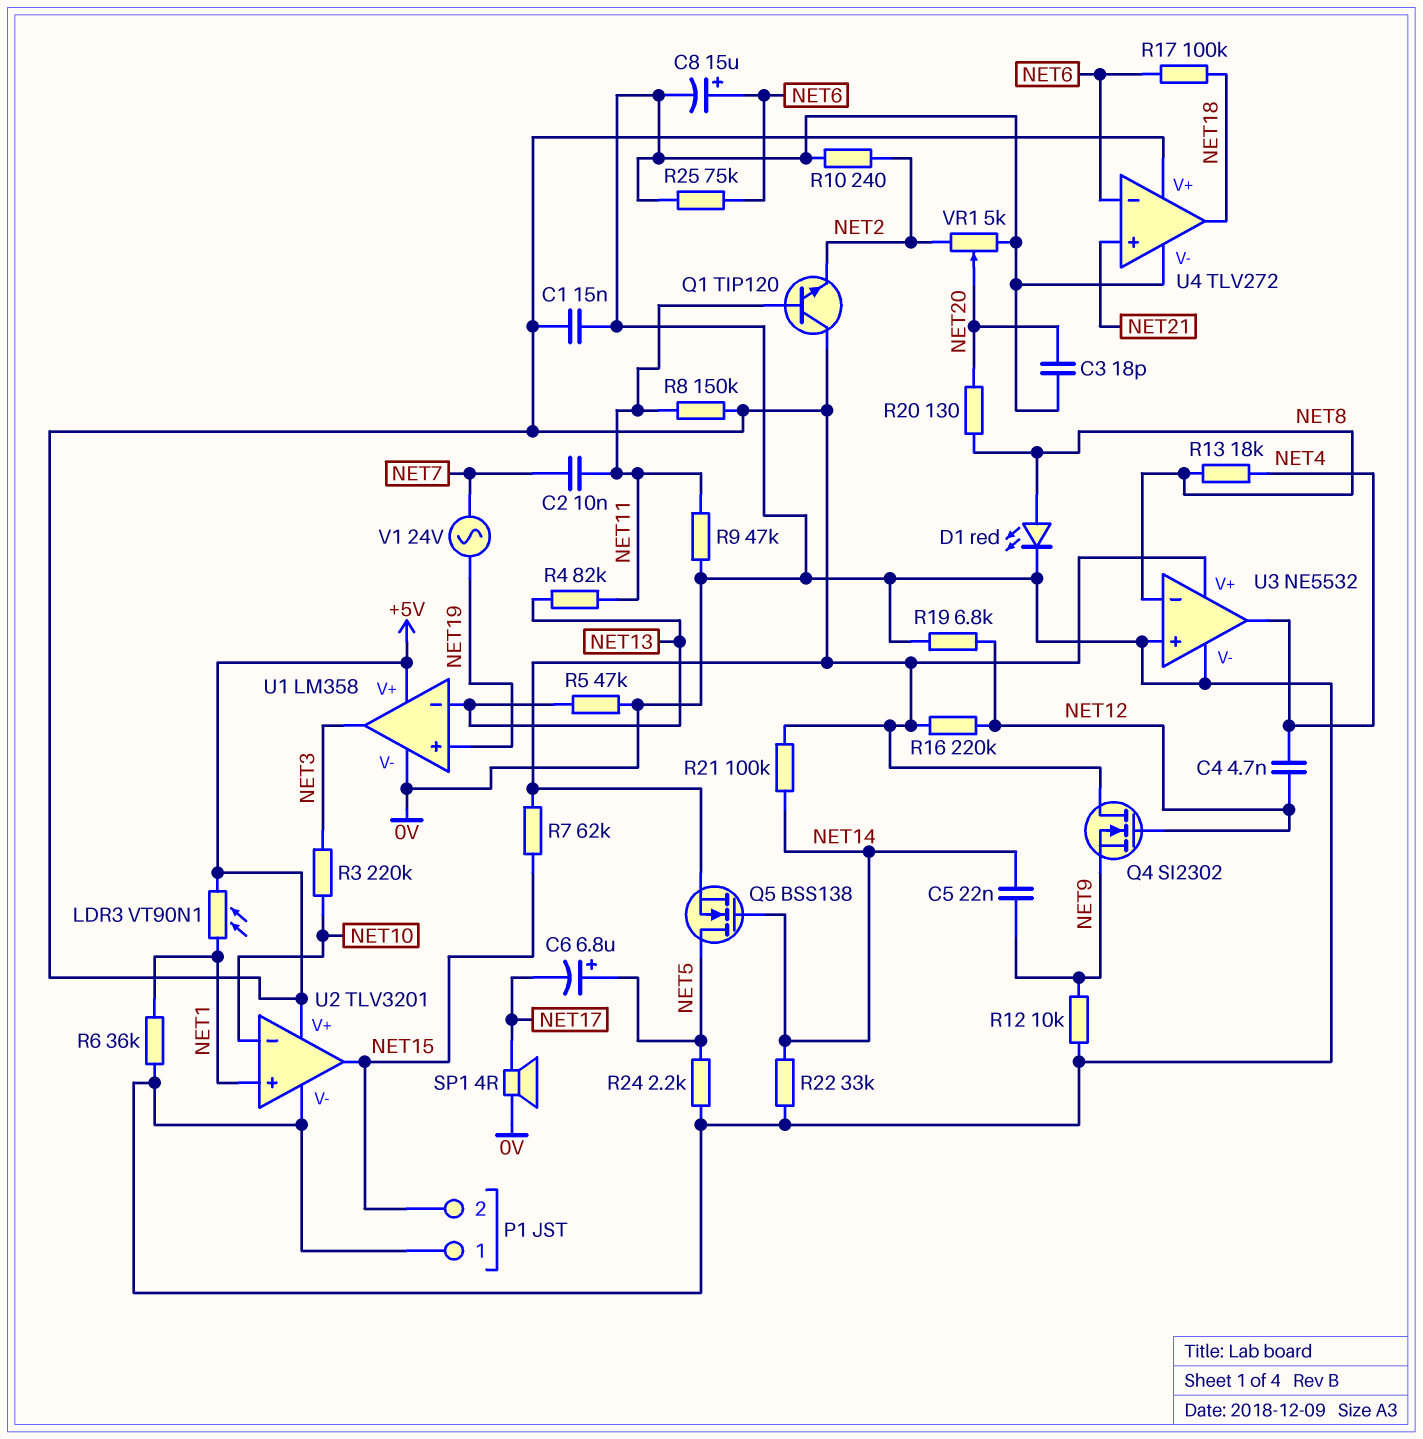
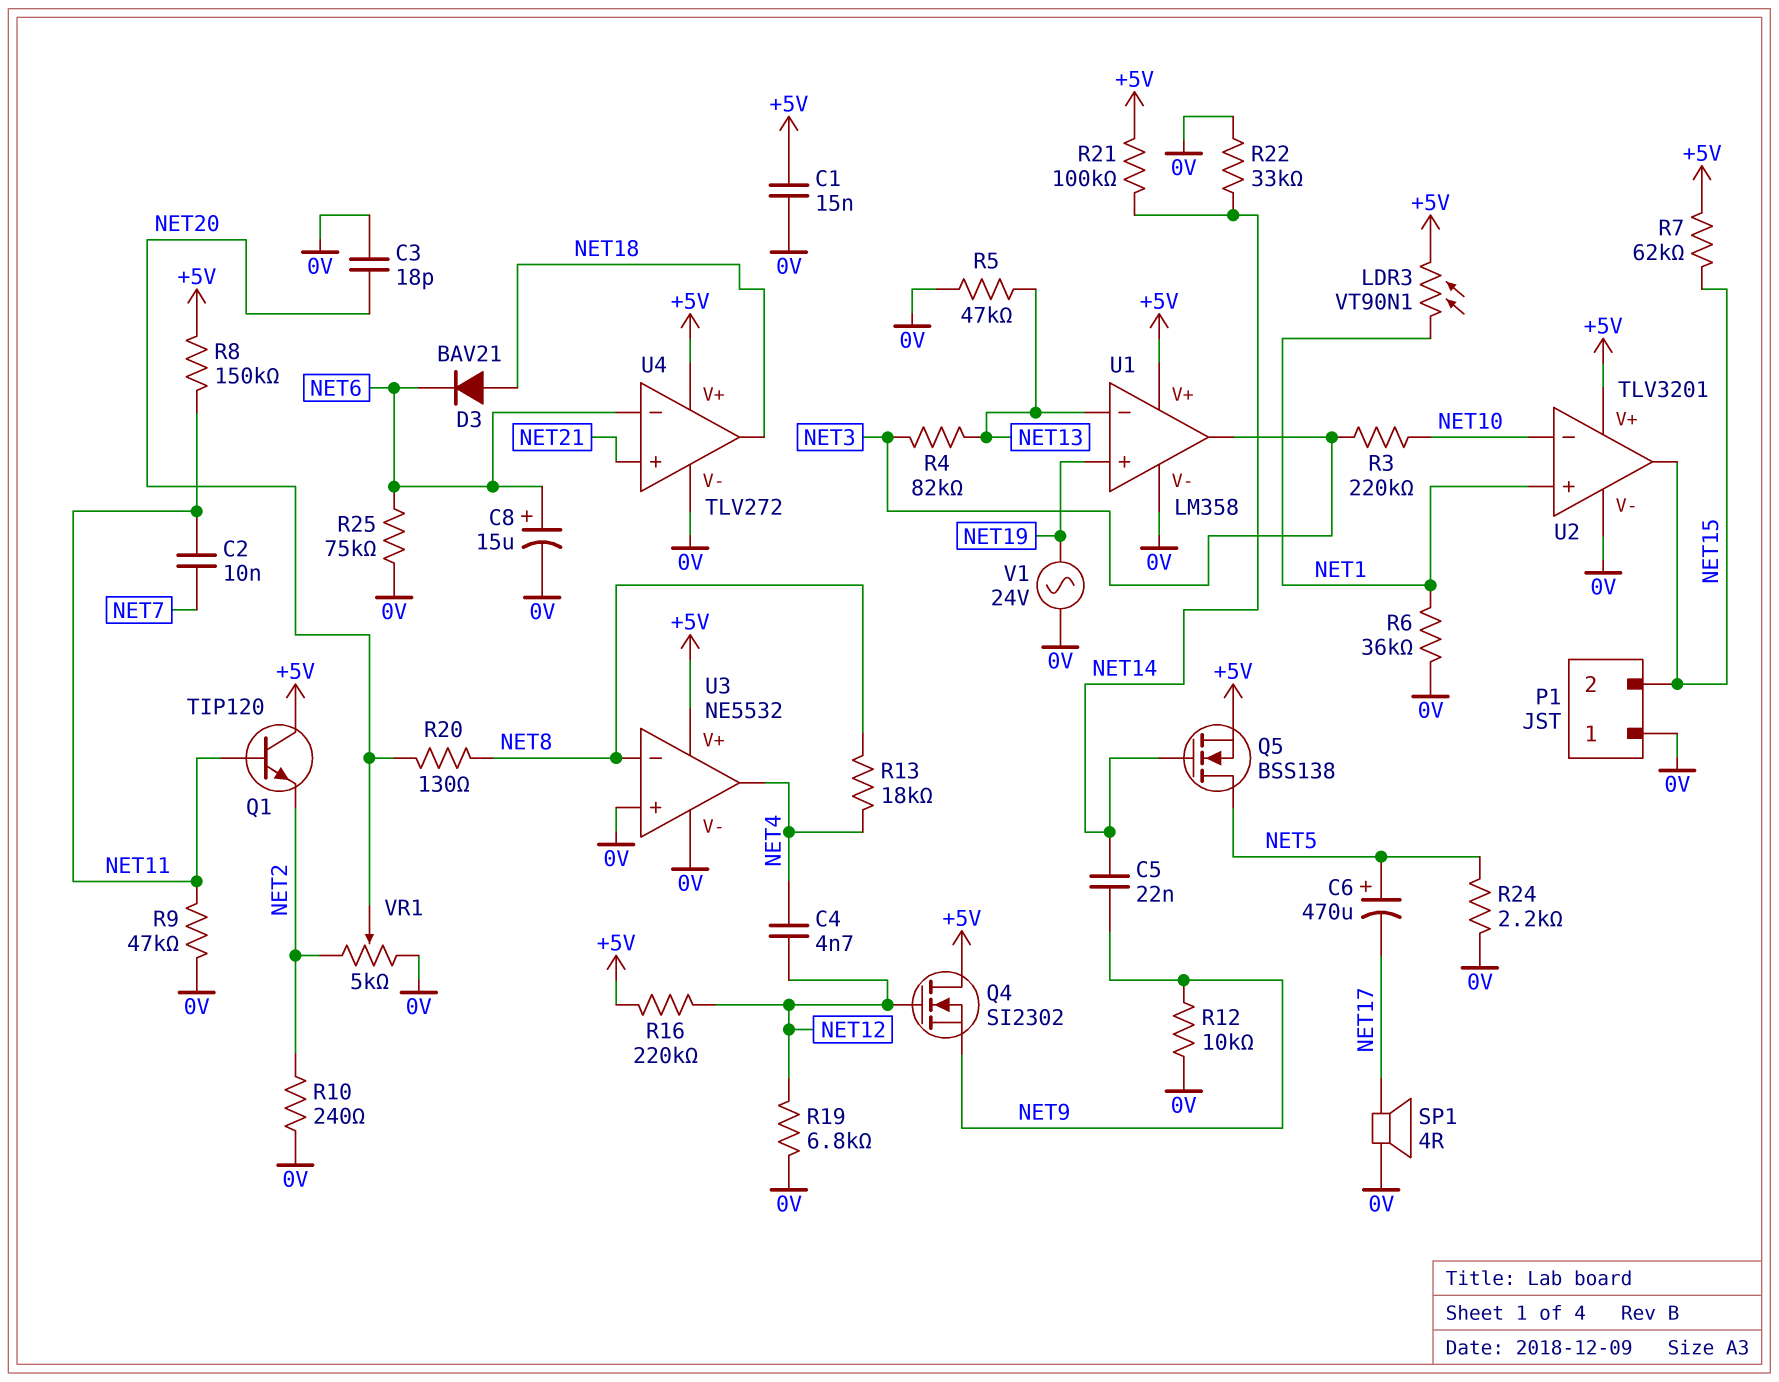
C6: 6.8uF (plus NET5, minus NET17) -> 470uF (plus NET5, minus NET17)
D1: LED red (A NET8, K 0V) -> none
D3: none -> diode BAV21 (A NET18, K NET6)
R4: 82k (NET11, NET13) -> 82k (NET3, NET13)
R17: 100k (NET6, NET18) -> none
V1: AC 24V (NET7, NET19) -> AC 24V (0V, NET19)

